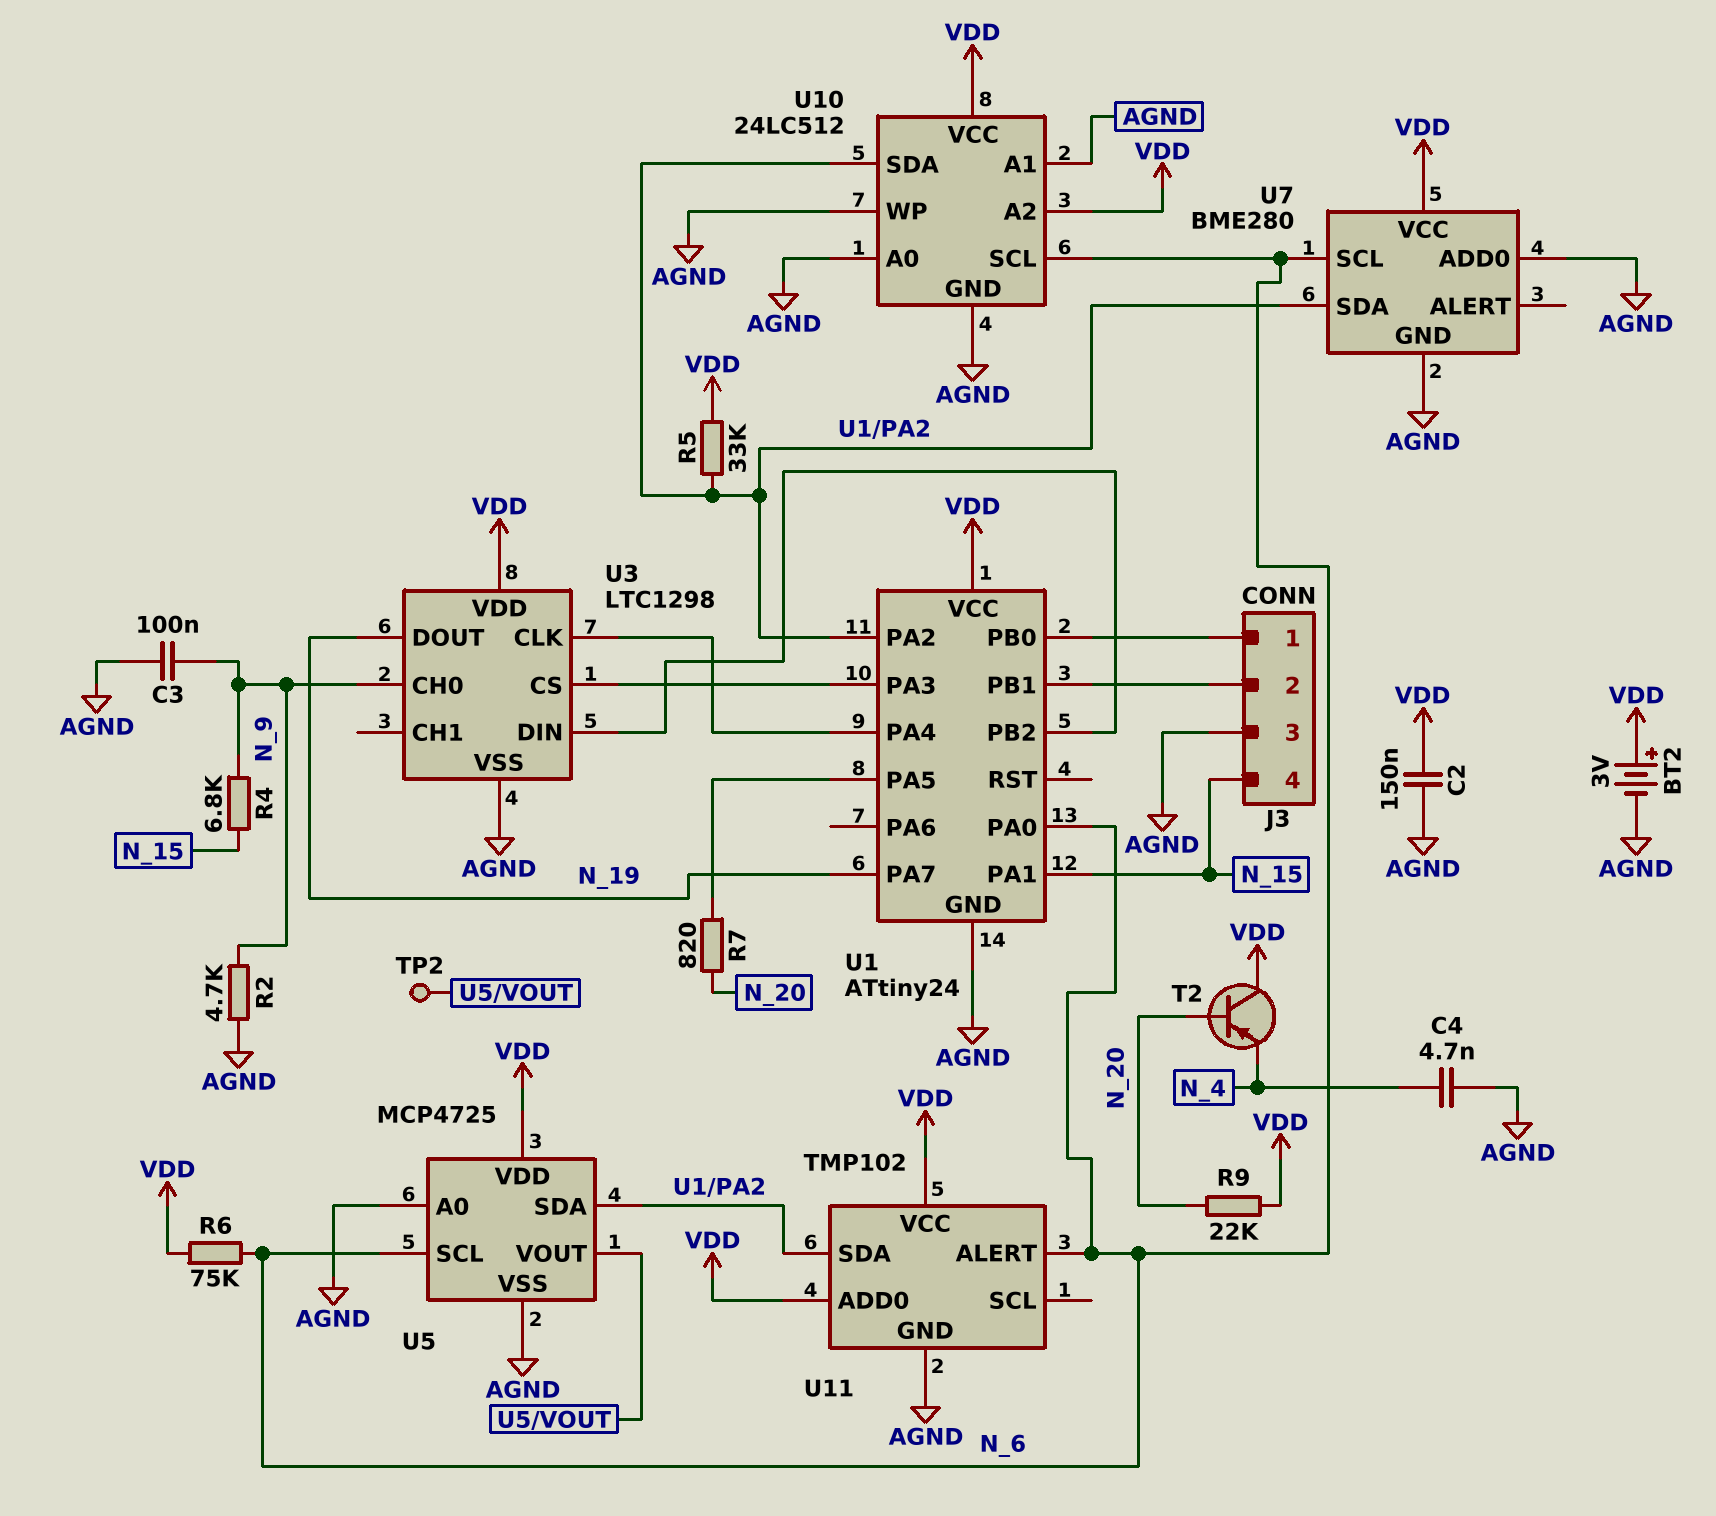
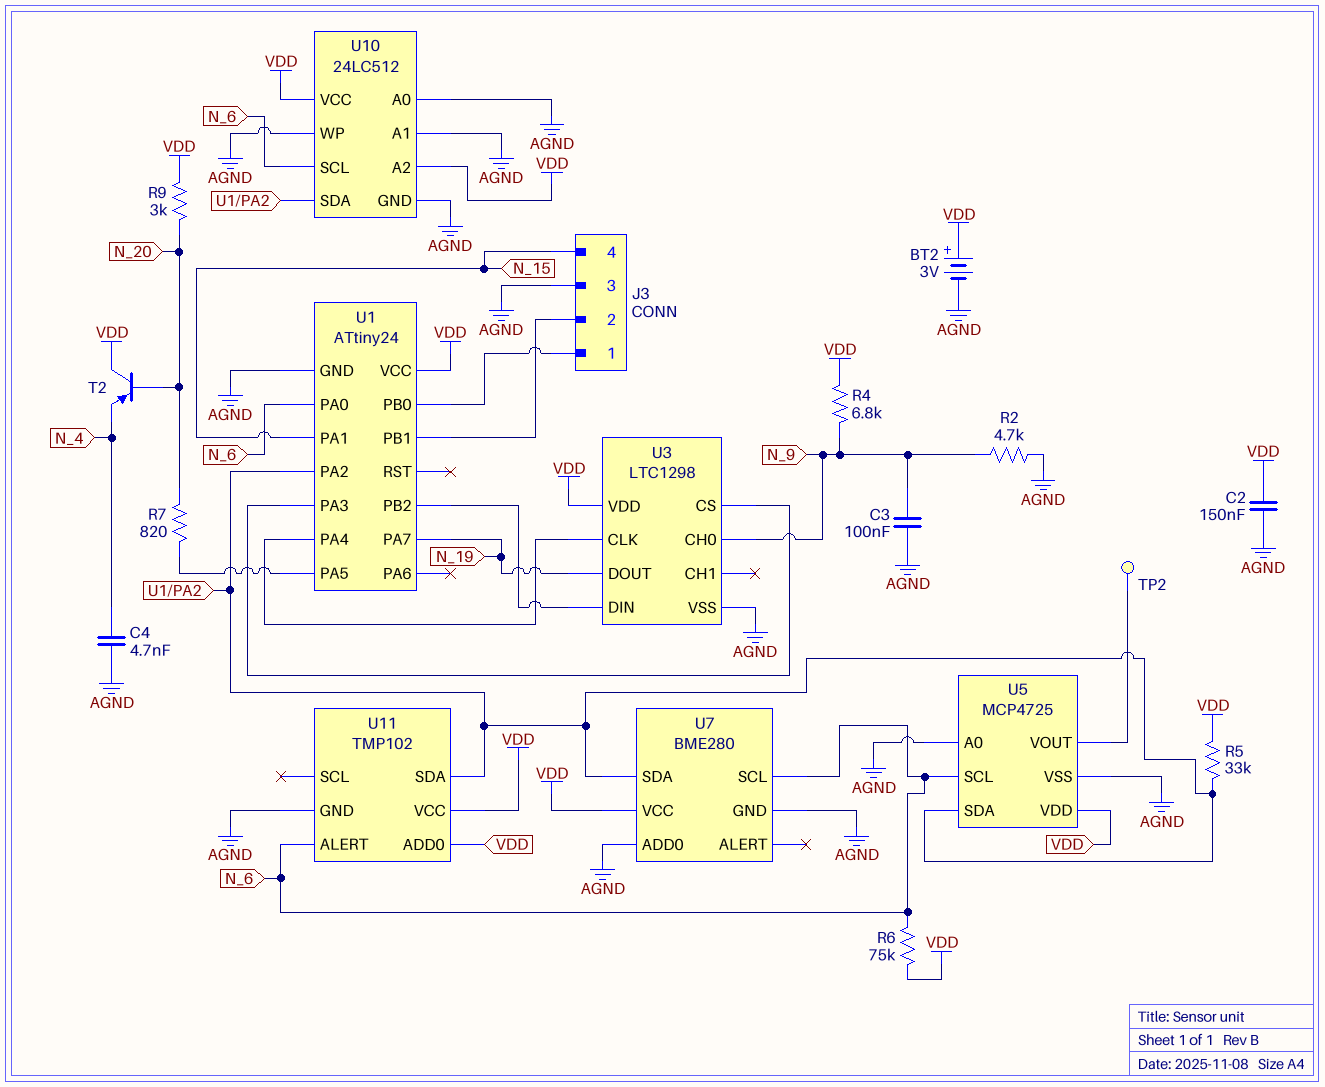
R4: 6.8k (N_9, N_15) -> 6.8k (N_9, VDD)
R9: 22k (N_20, VDD) -> 3k (N_20, VDD)

